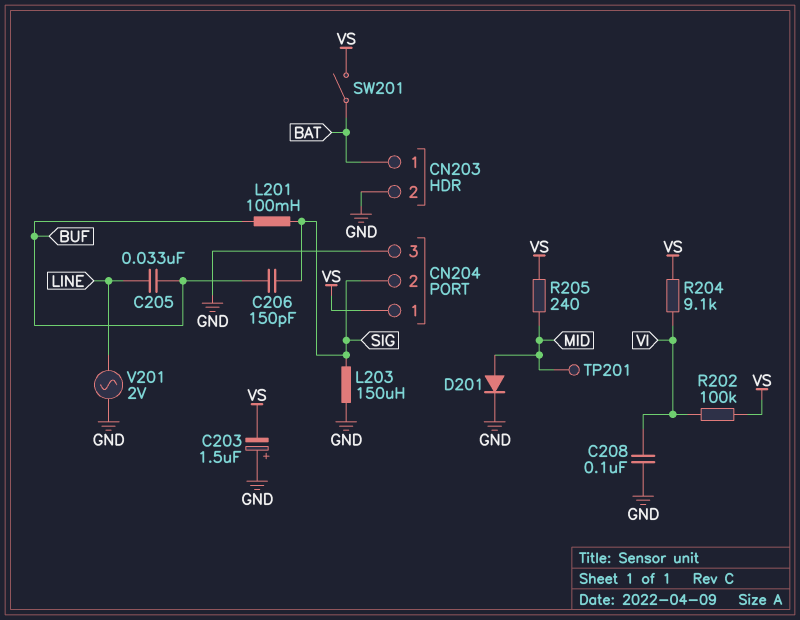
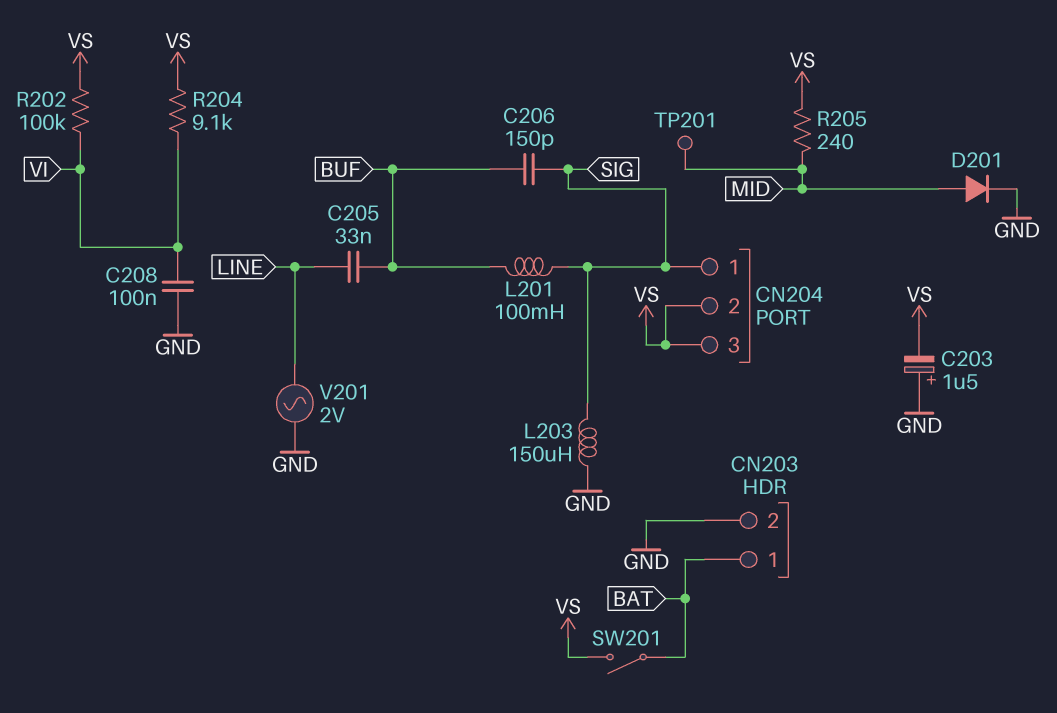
CN204 pin 1: VS -> SIG
CN204 pin 2: SIG -> VS
CN204 pin 3: GND -> VS

